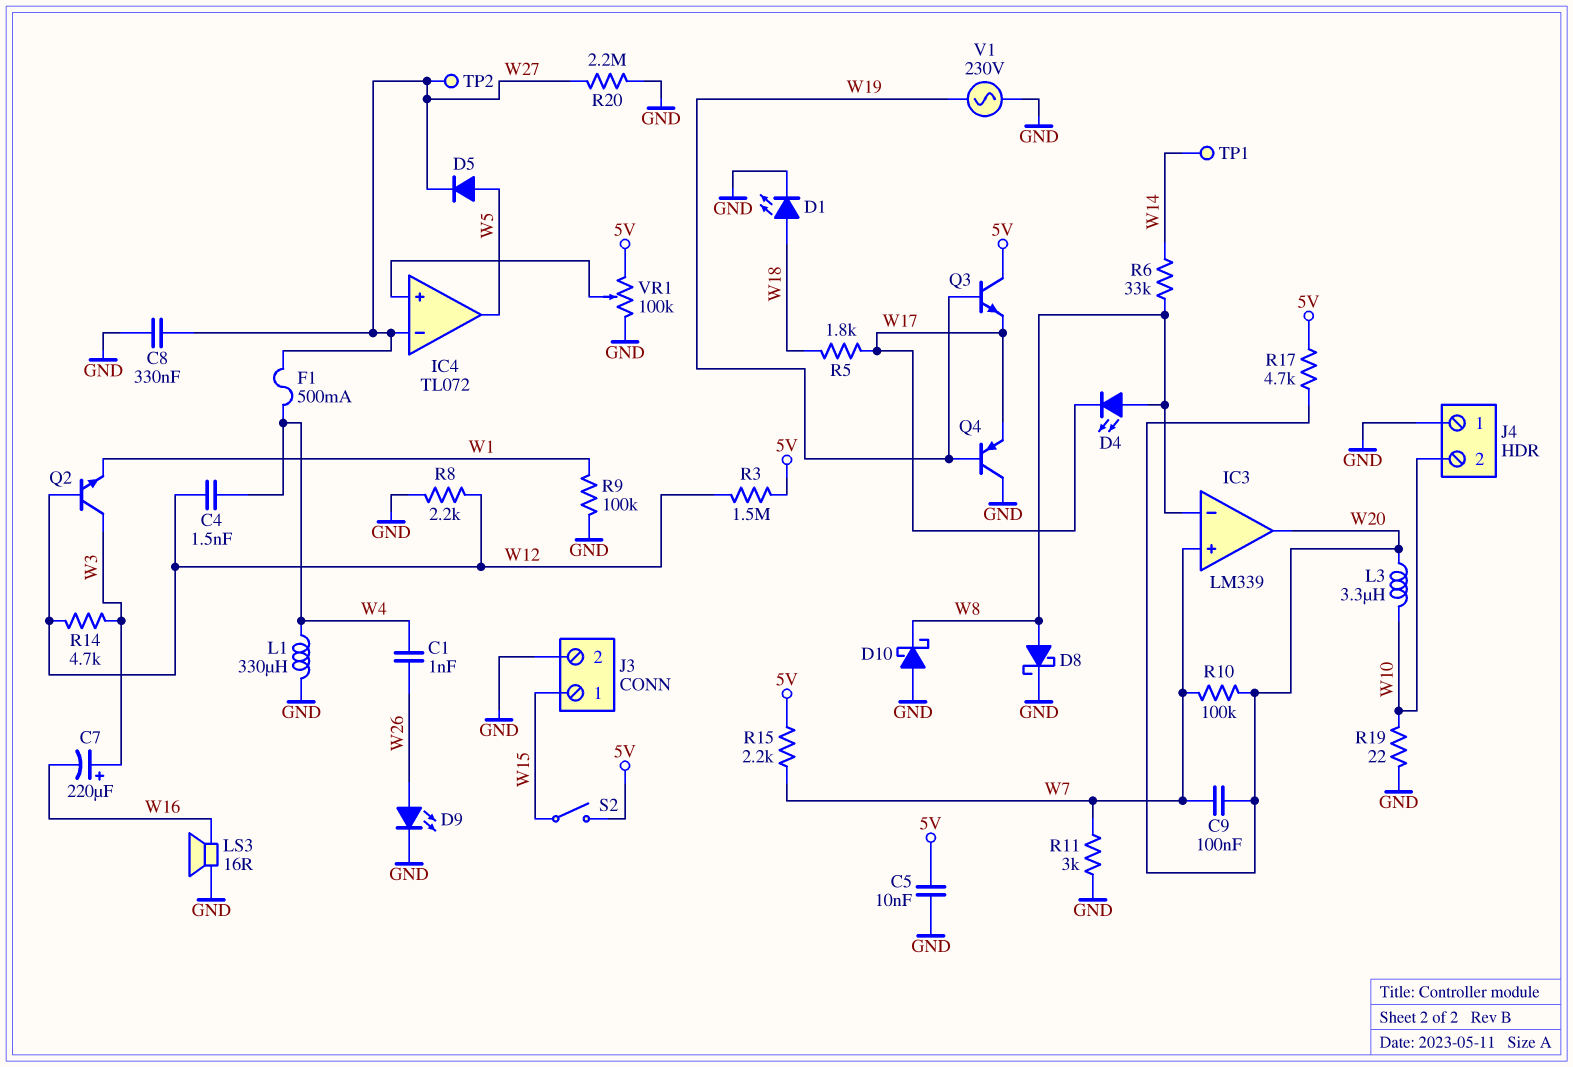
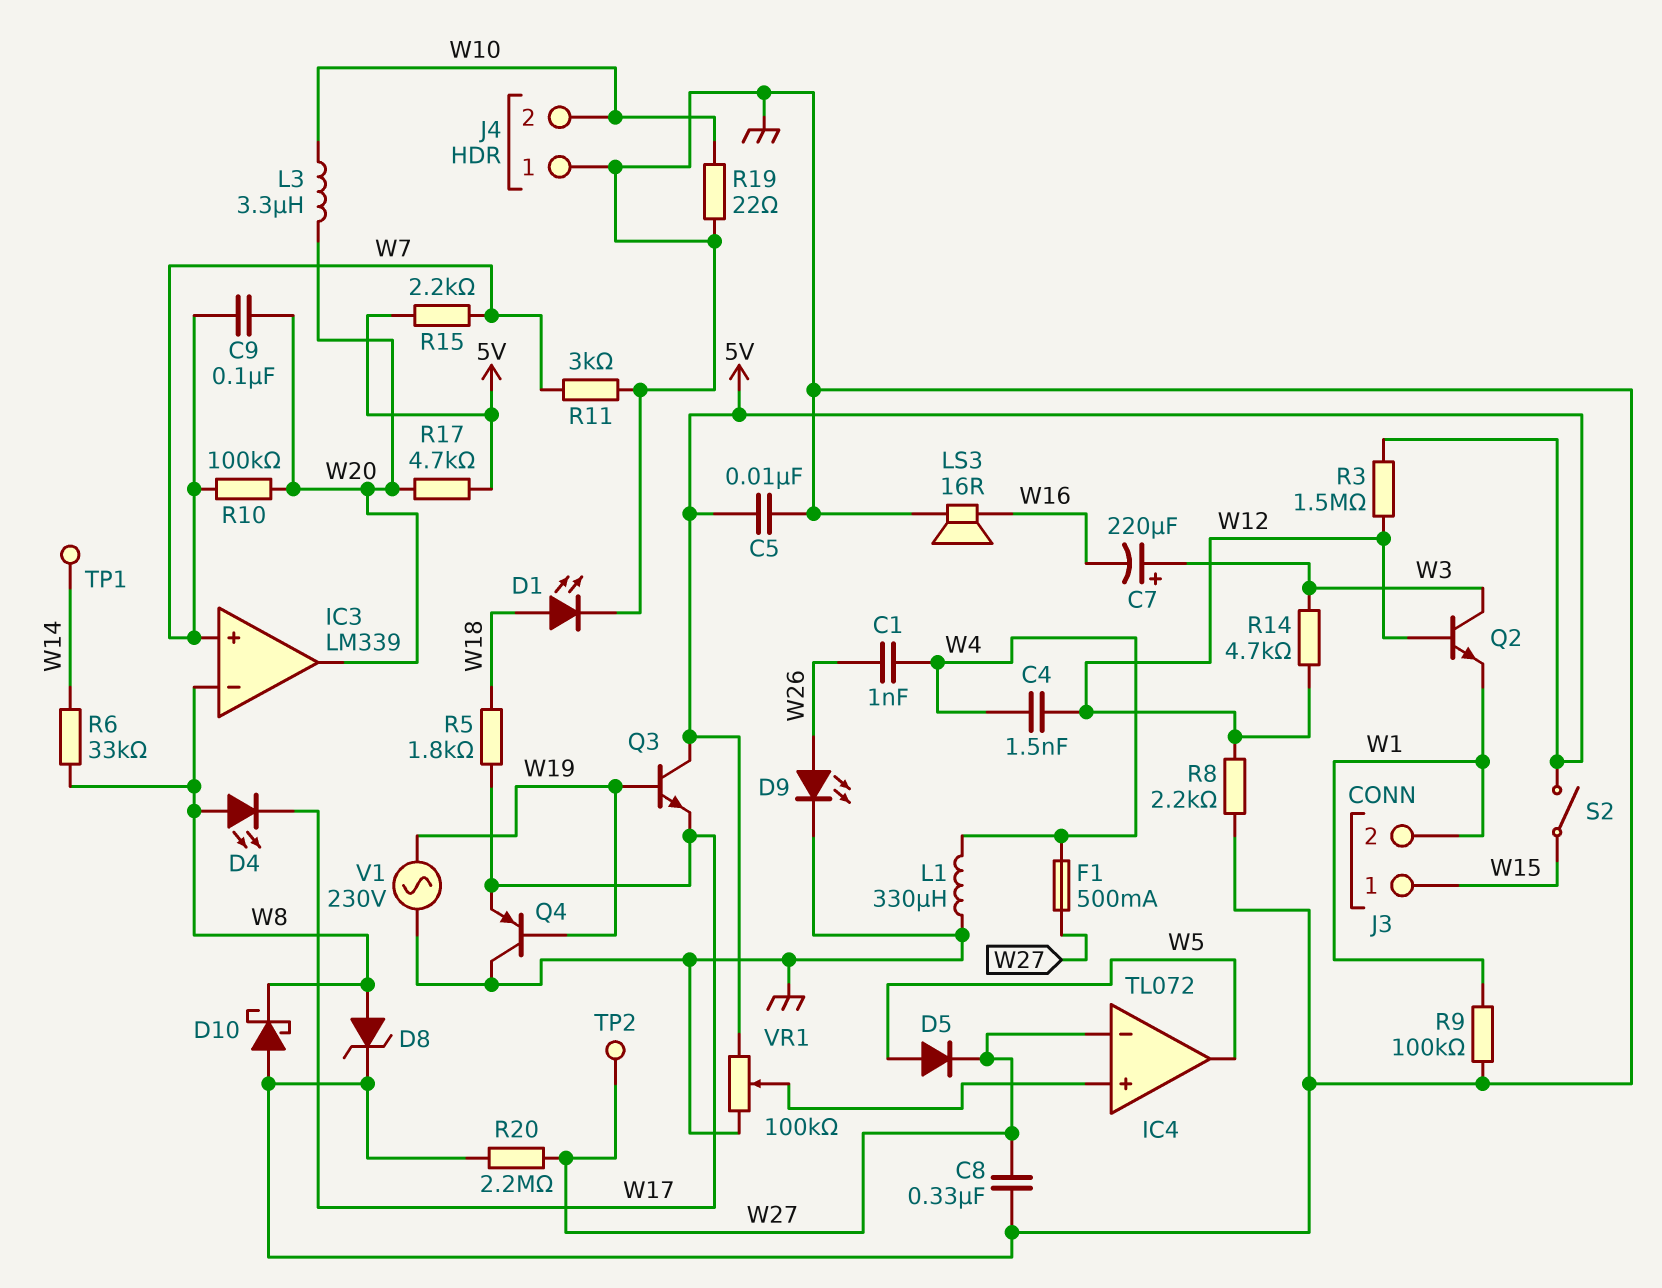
D8: schottky (A W8, K GND) -> zener (A W8, K GND)
J3 pin 2: GND -> W1

